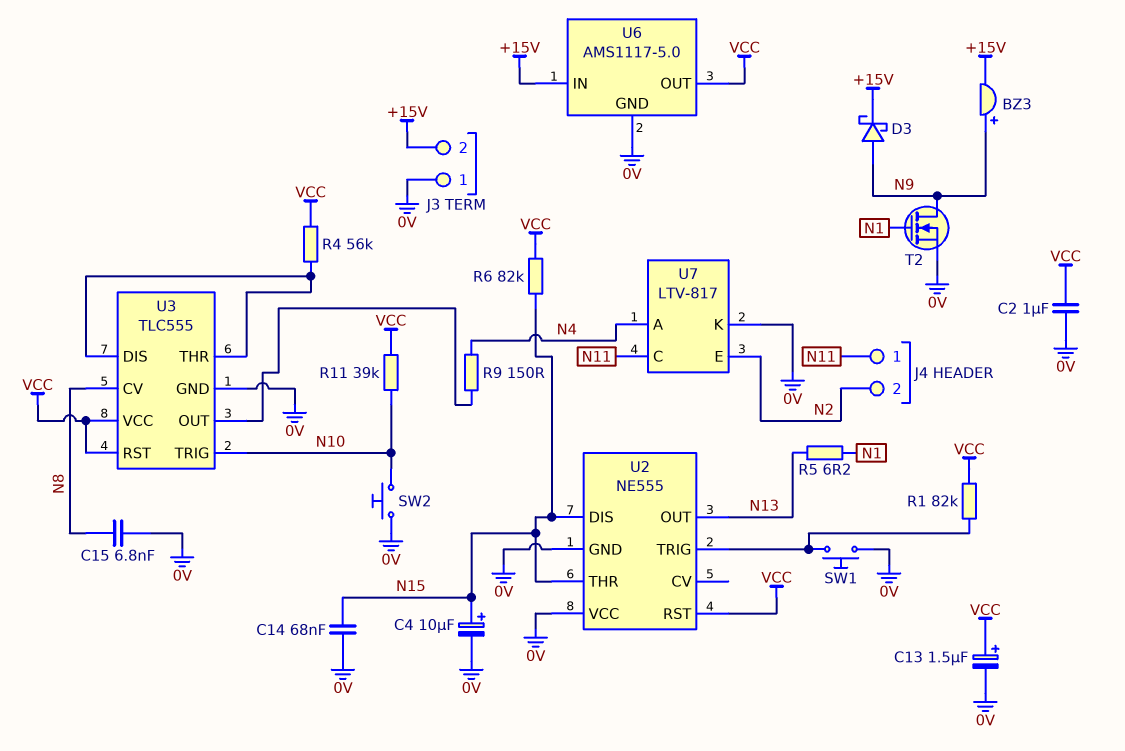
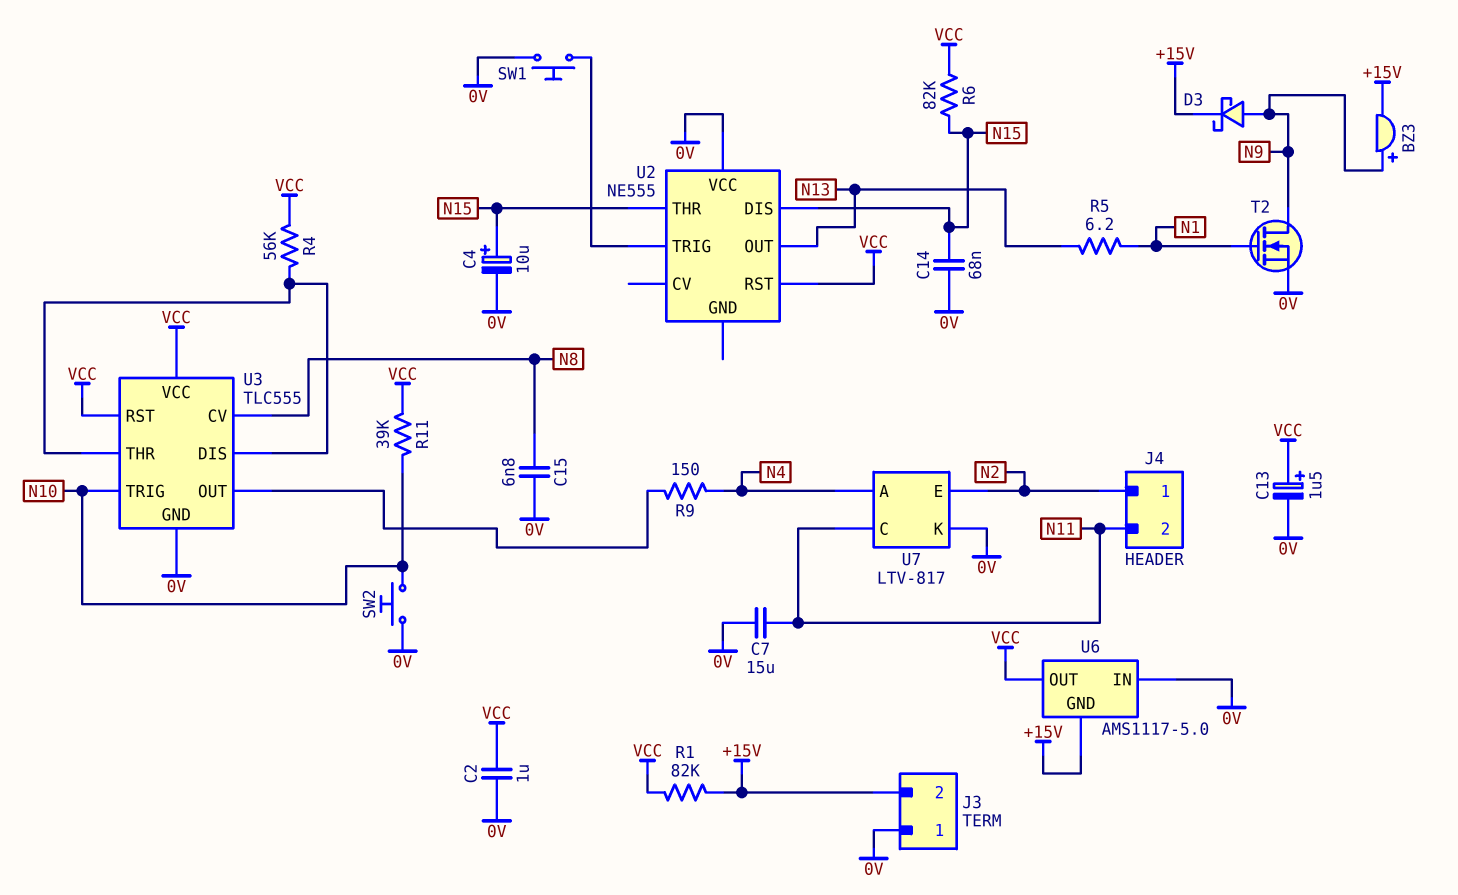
C7: none -> 15uF (0V, N11)
J4 pin 1: N11 -> N2
J4 pin 2: N2 -> N11
R1: 82k (U2/TRIG, VCC) -> 82k (+15V, VCC)
U2 pin GND: 0V -> none
U6 pin GND: 0V -> +15V
U6 pin IN: +15V -> 0V

